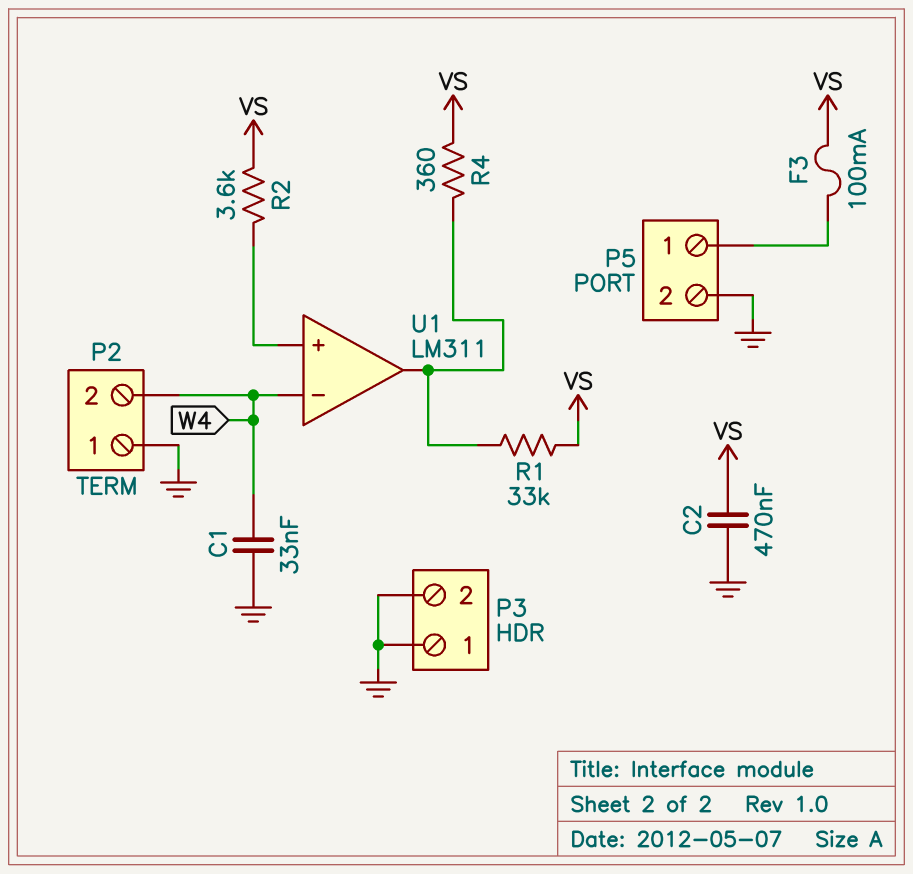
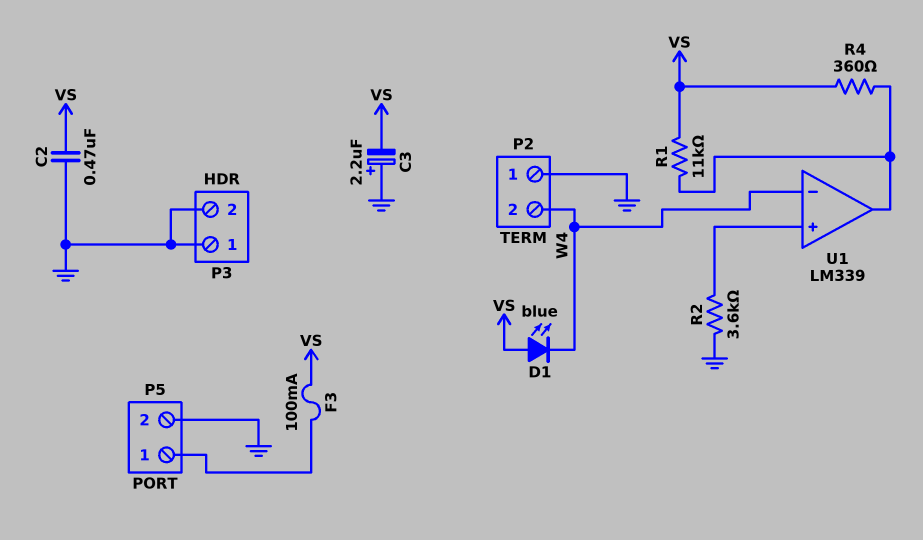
C1: 33nF (GND, W4) -> none
C3: none -> 2.2uF (plus GND, minus VS)
D1: none -> LED blue (A VS, K W4)
R1: 33k (U1/out, VS) -> 11k (U1/out, VS)
R2: 3.6k (U1/in+, VS) -> 3.6k (GND, U1/in+)
U1: LM311 -> LM339

